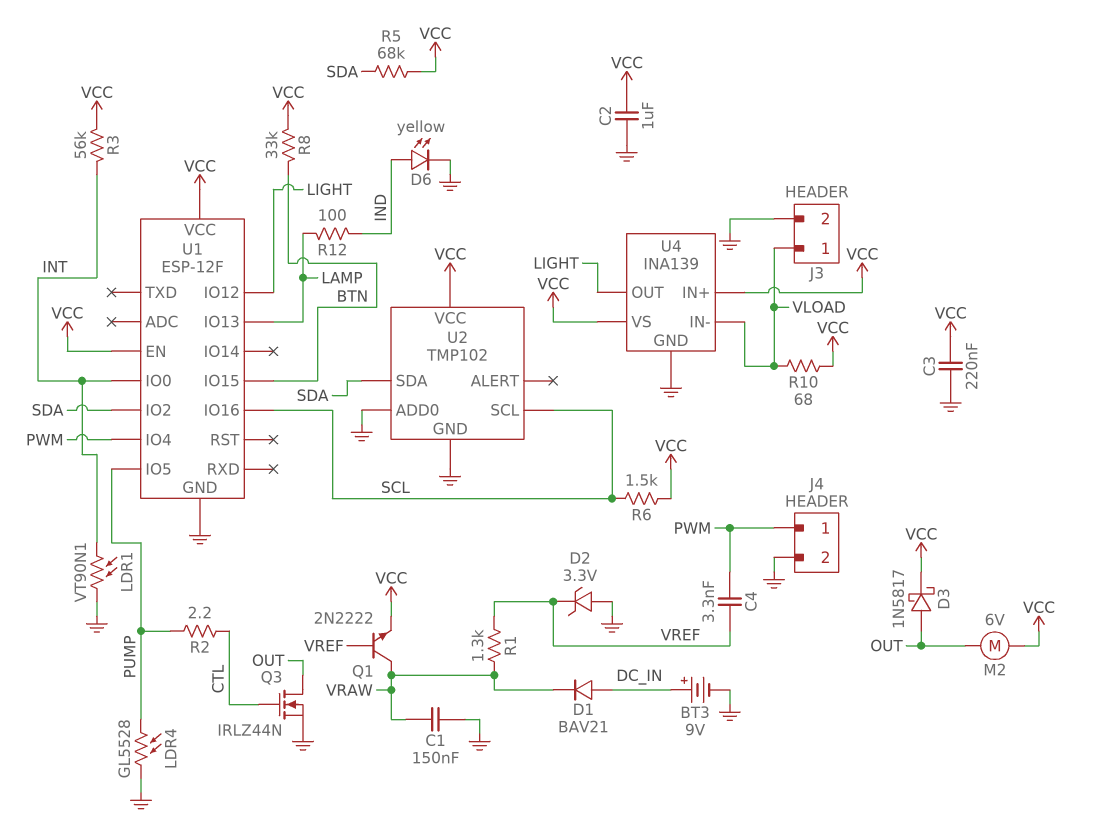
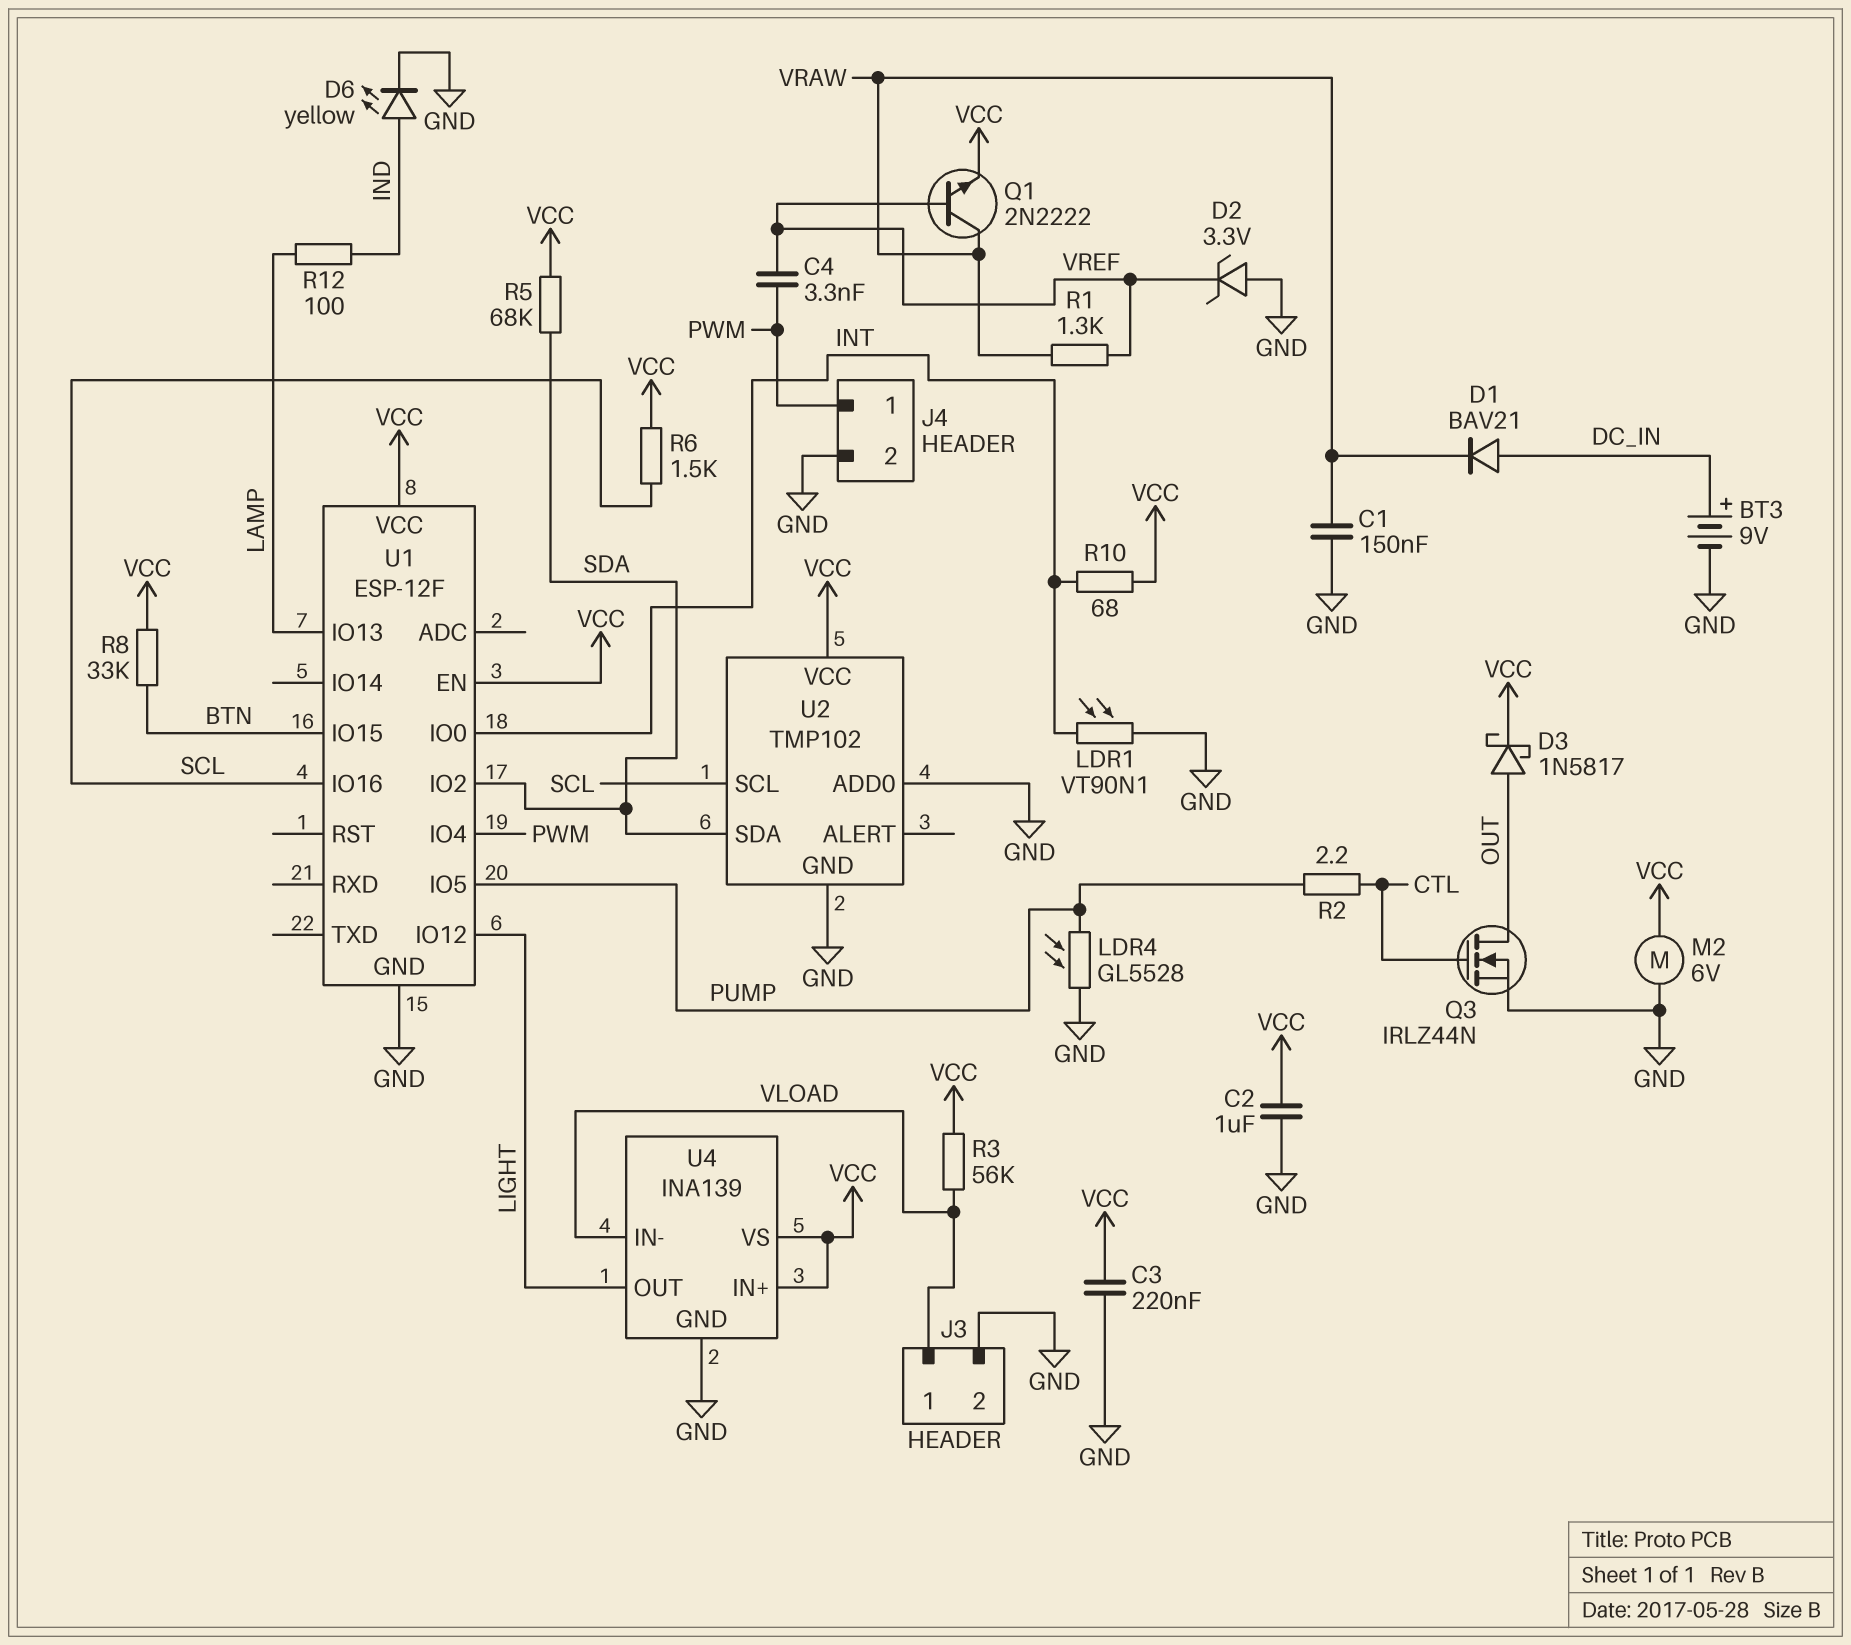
M2: motor 6V (OUT, VCC) -> motor 6V (GND, VCC)
R3: 56k (INT, VCC) -> 56k (VCC, VLOAD)
R10: 68 (VCC, VLOAD) -> 68 (INT, VCC)

